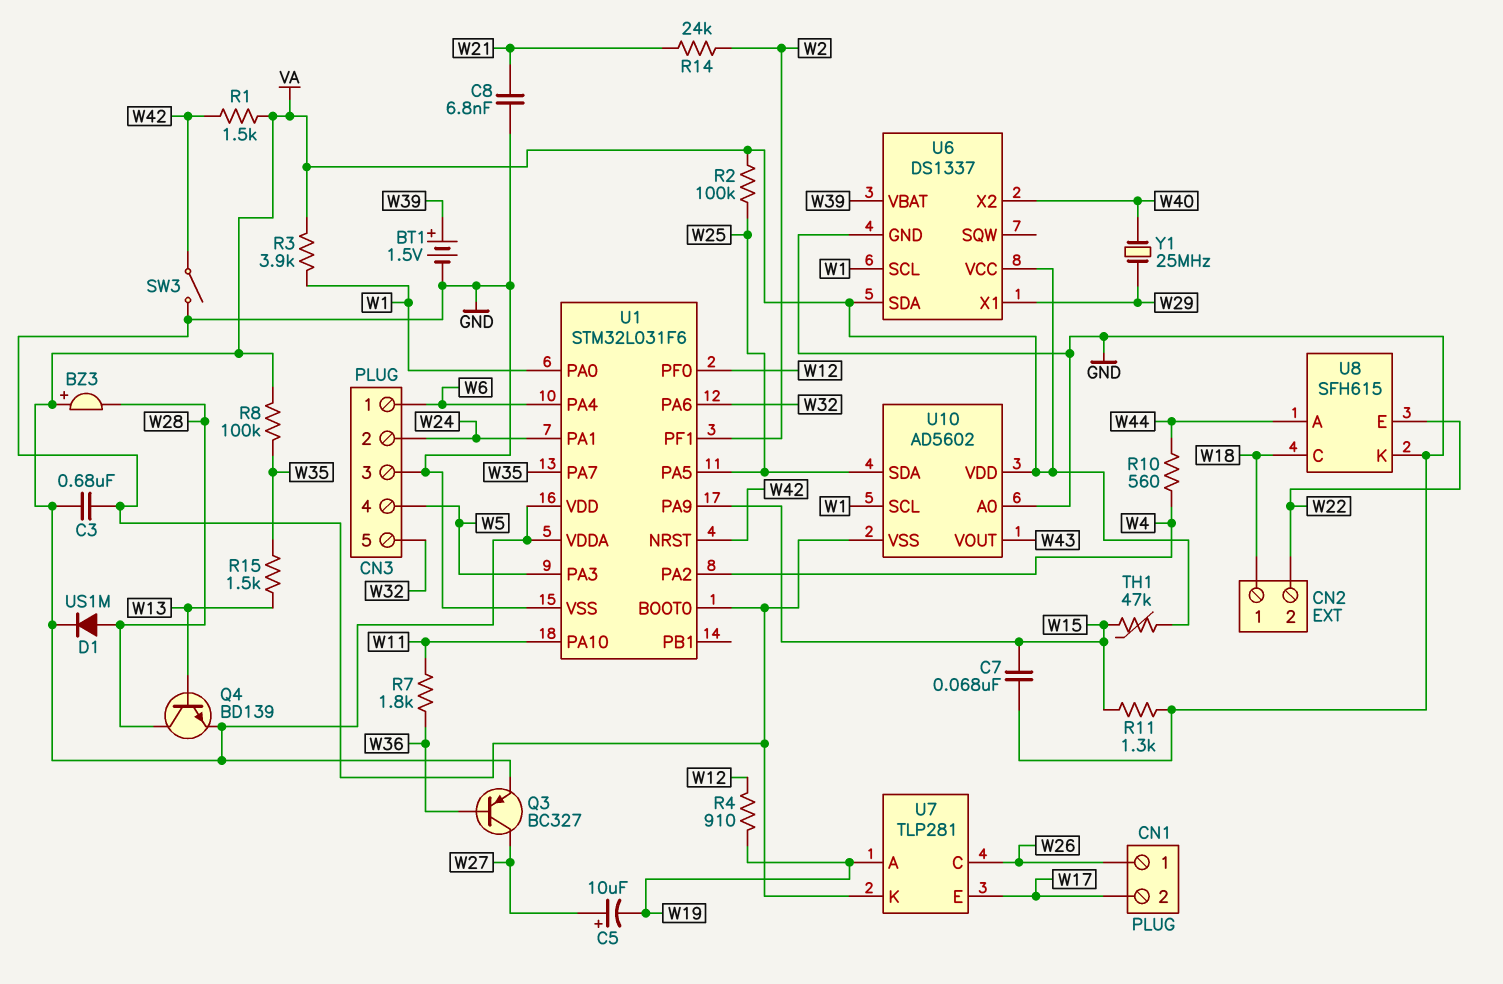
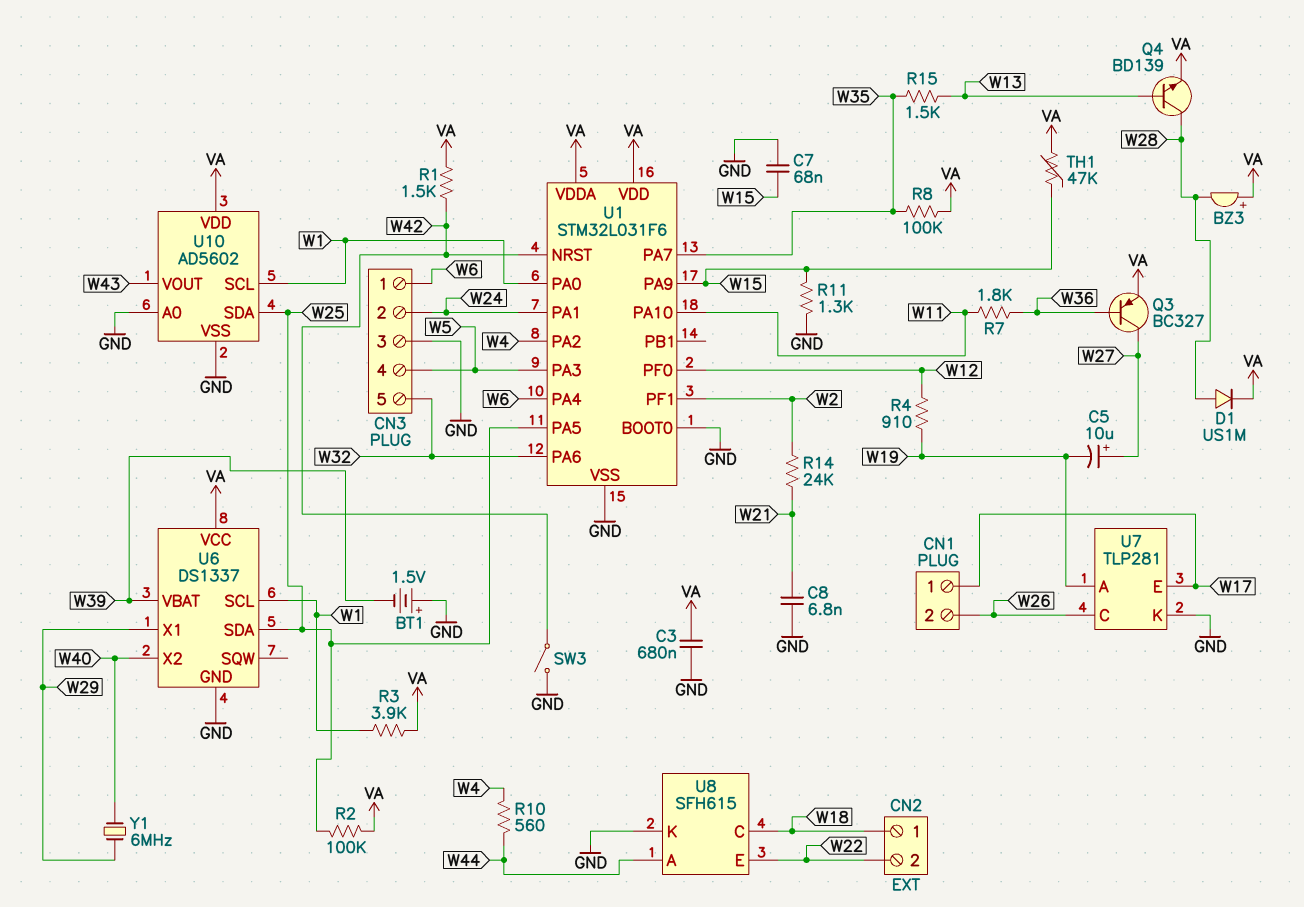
BT1: 1.5V (plus W39, minus GND) -> 1.5V (plus GND, minus W39)
CN1 pin 1: W26 -> W17
CN1 pin 2: W17 -> W26
U6 pin SDA: VA -> W25
Y1: 25MHz (W29, W40) -> 6MHz (W29, W40)

